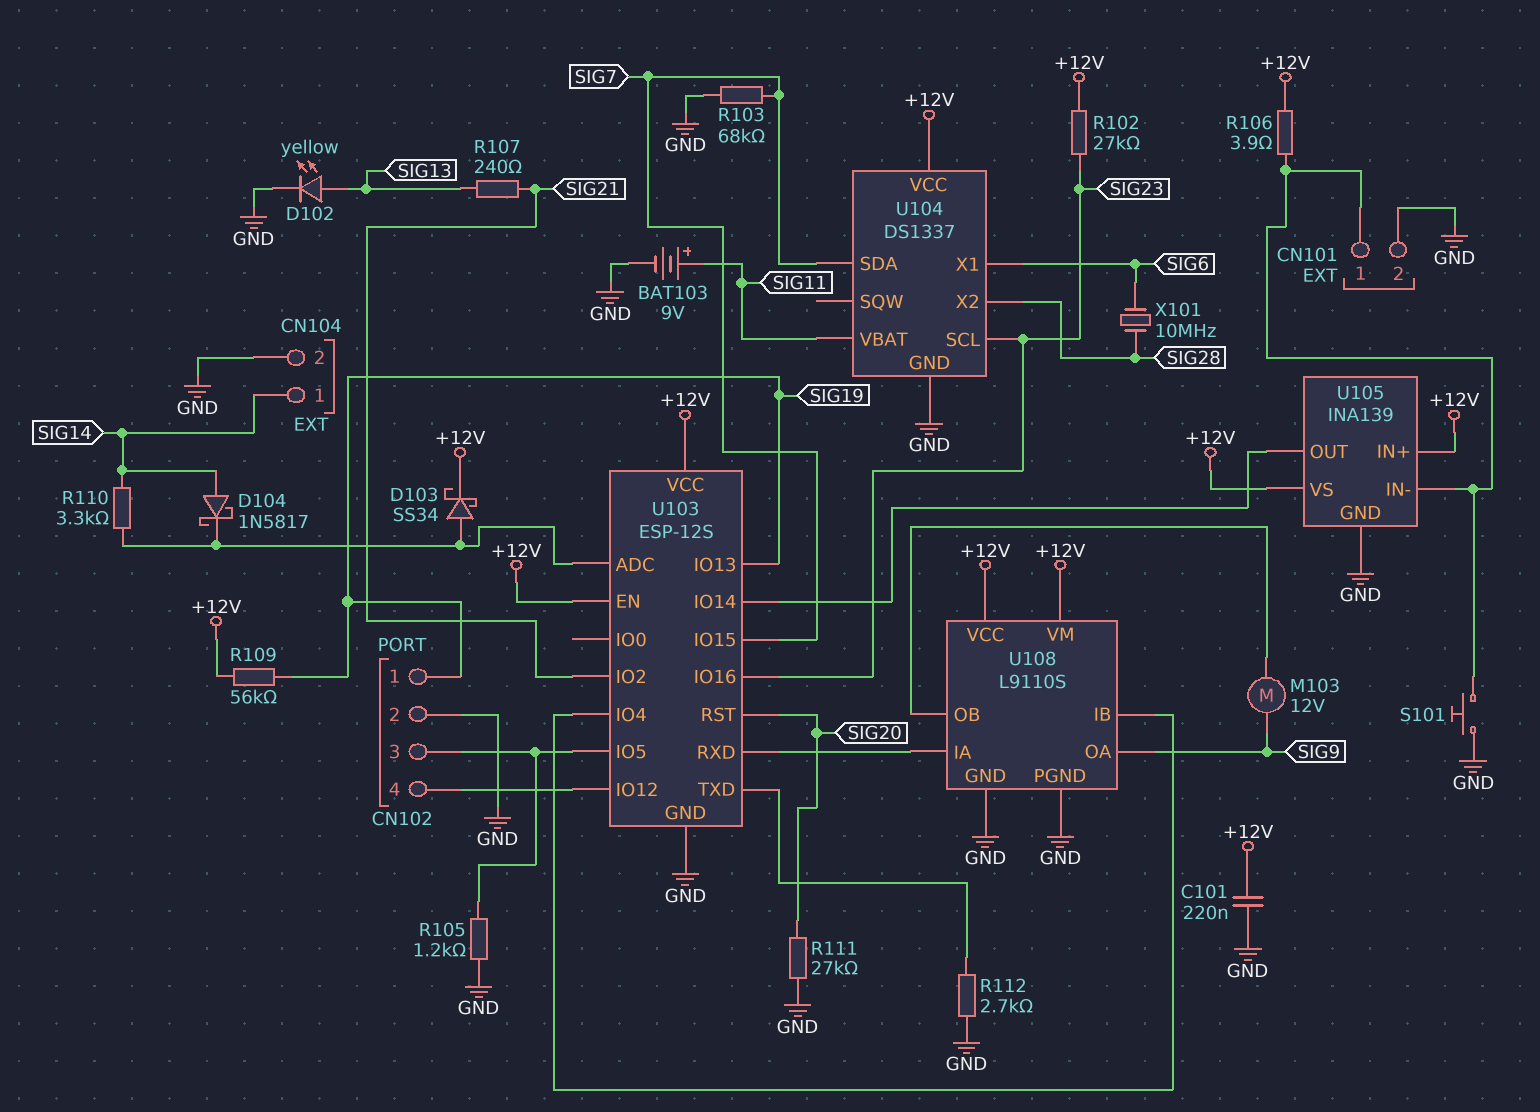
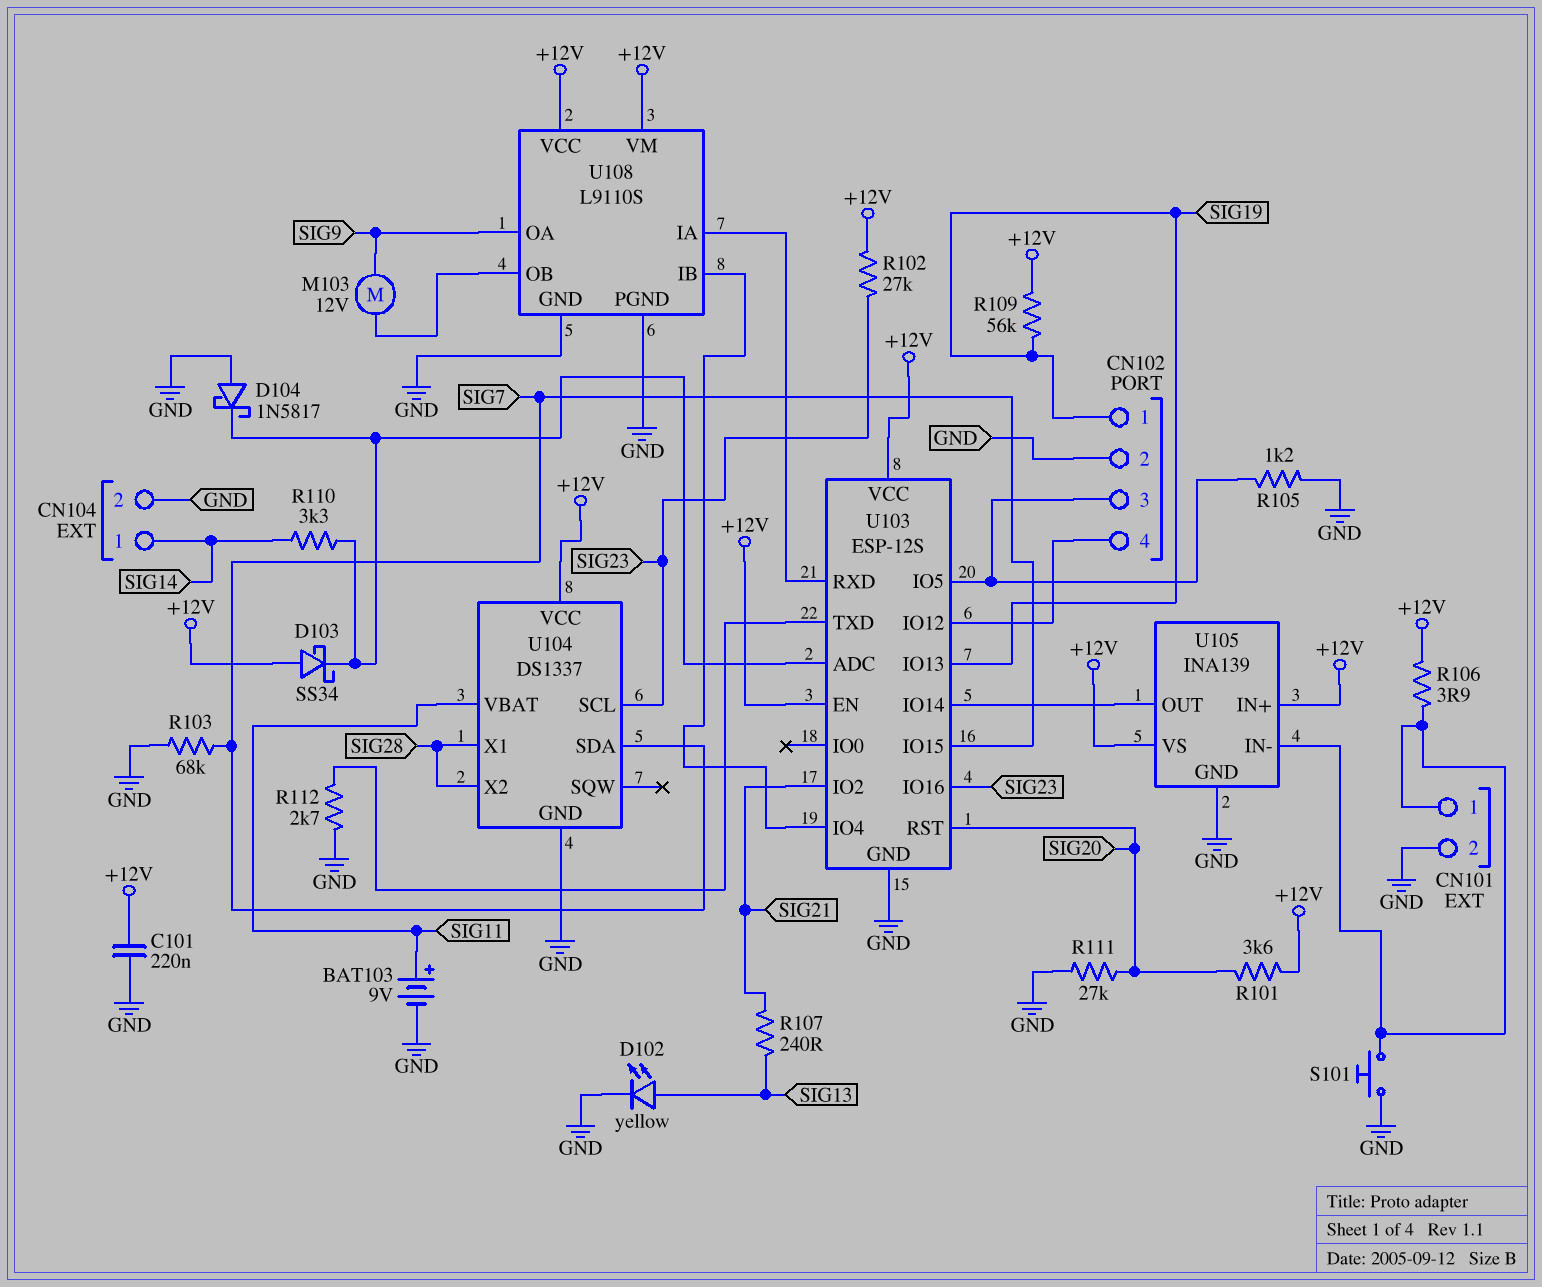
D103: schottky SS34 (A U103/ADC, K +12V) -> schottky SS34 (A +12V, K U103/ADC)
D104: schottky 1N5817 (A SIG14, K U103/ADC) -> schottky 1N5817 (A GND, K U103/ADC)
R101: none -> 3.6k (+12V, SIG20)
U104 pin X1: SIG6 -> SIG28
X101: 10MHz (SIG6, SIG28) -> none

